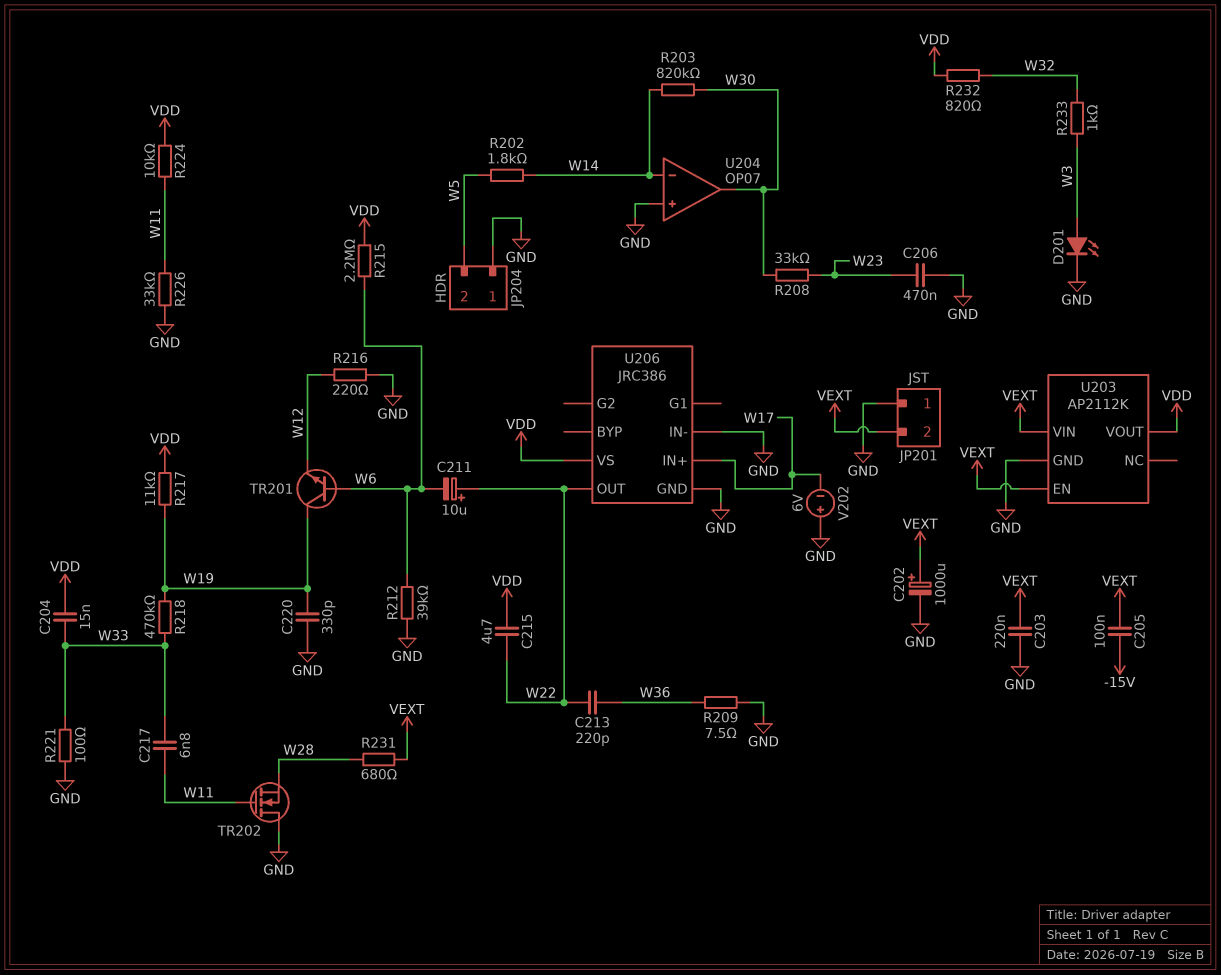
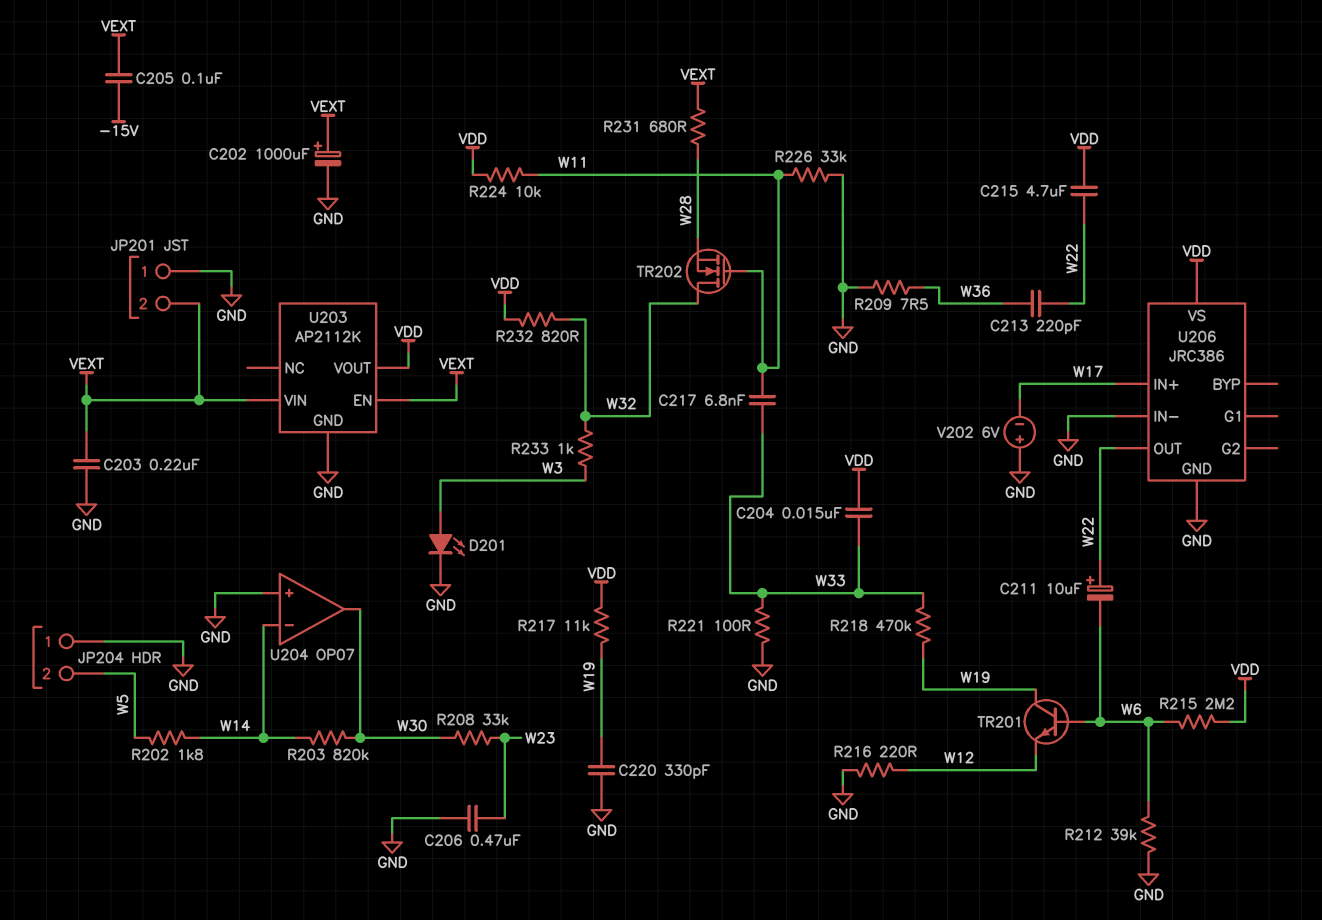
TR202: NMOS (G W11, D GND, S W28) -> NMOS (G W11, D W32, S W28)

